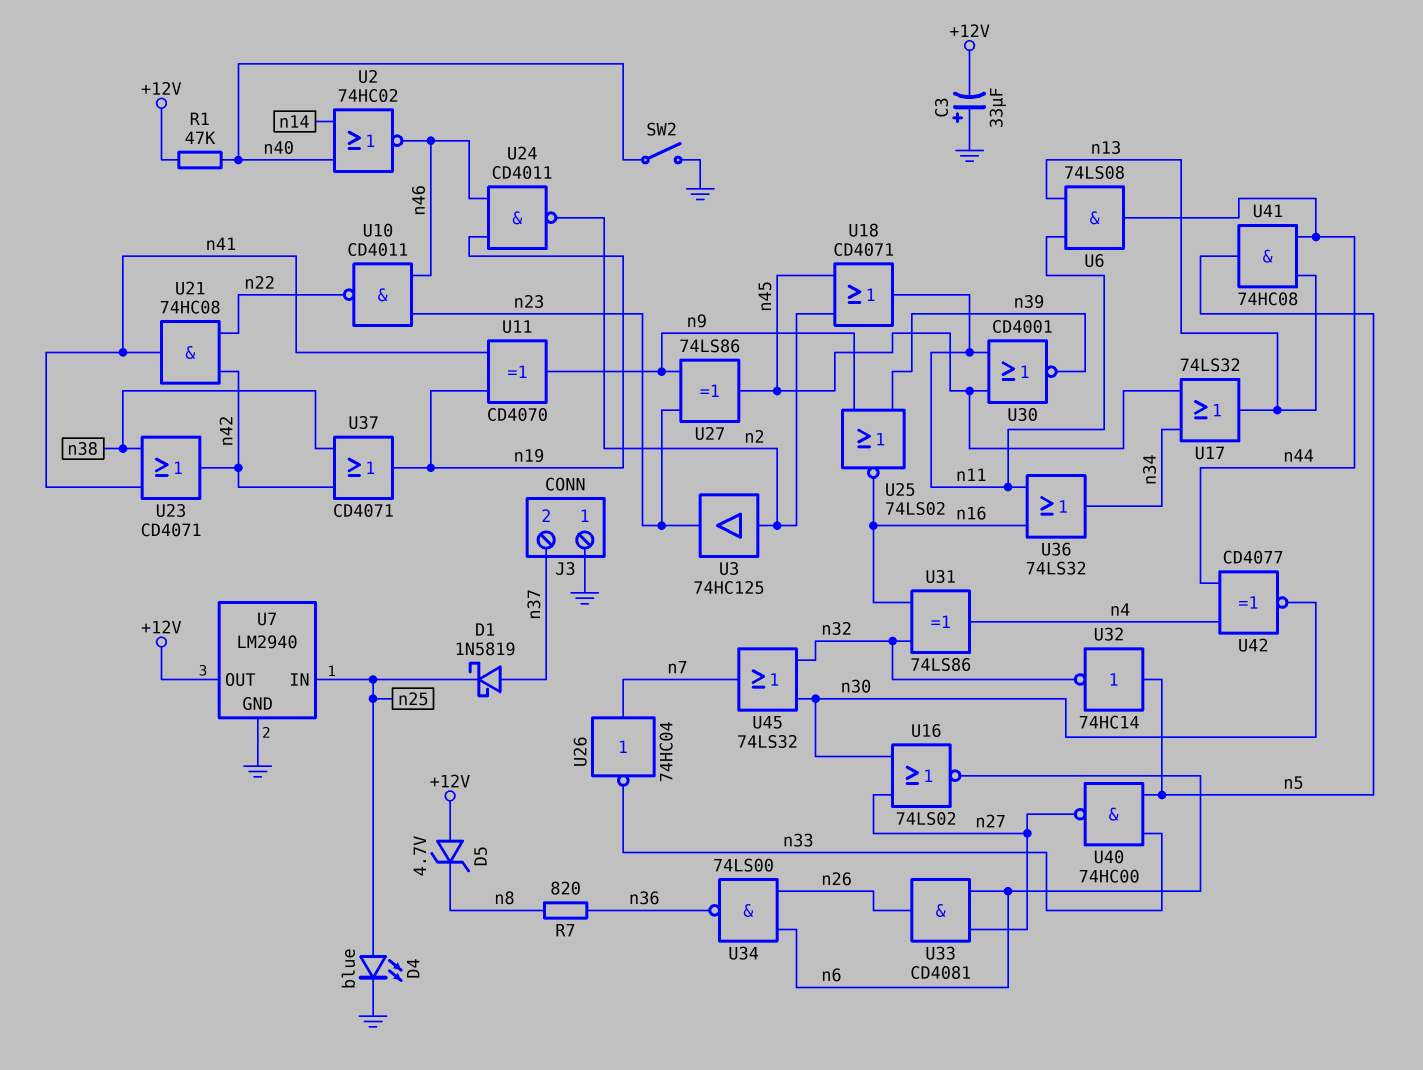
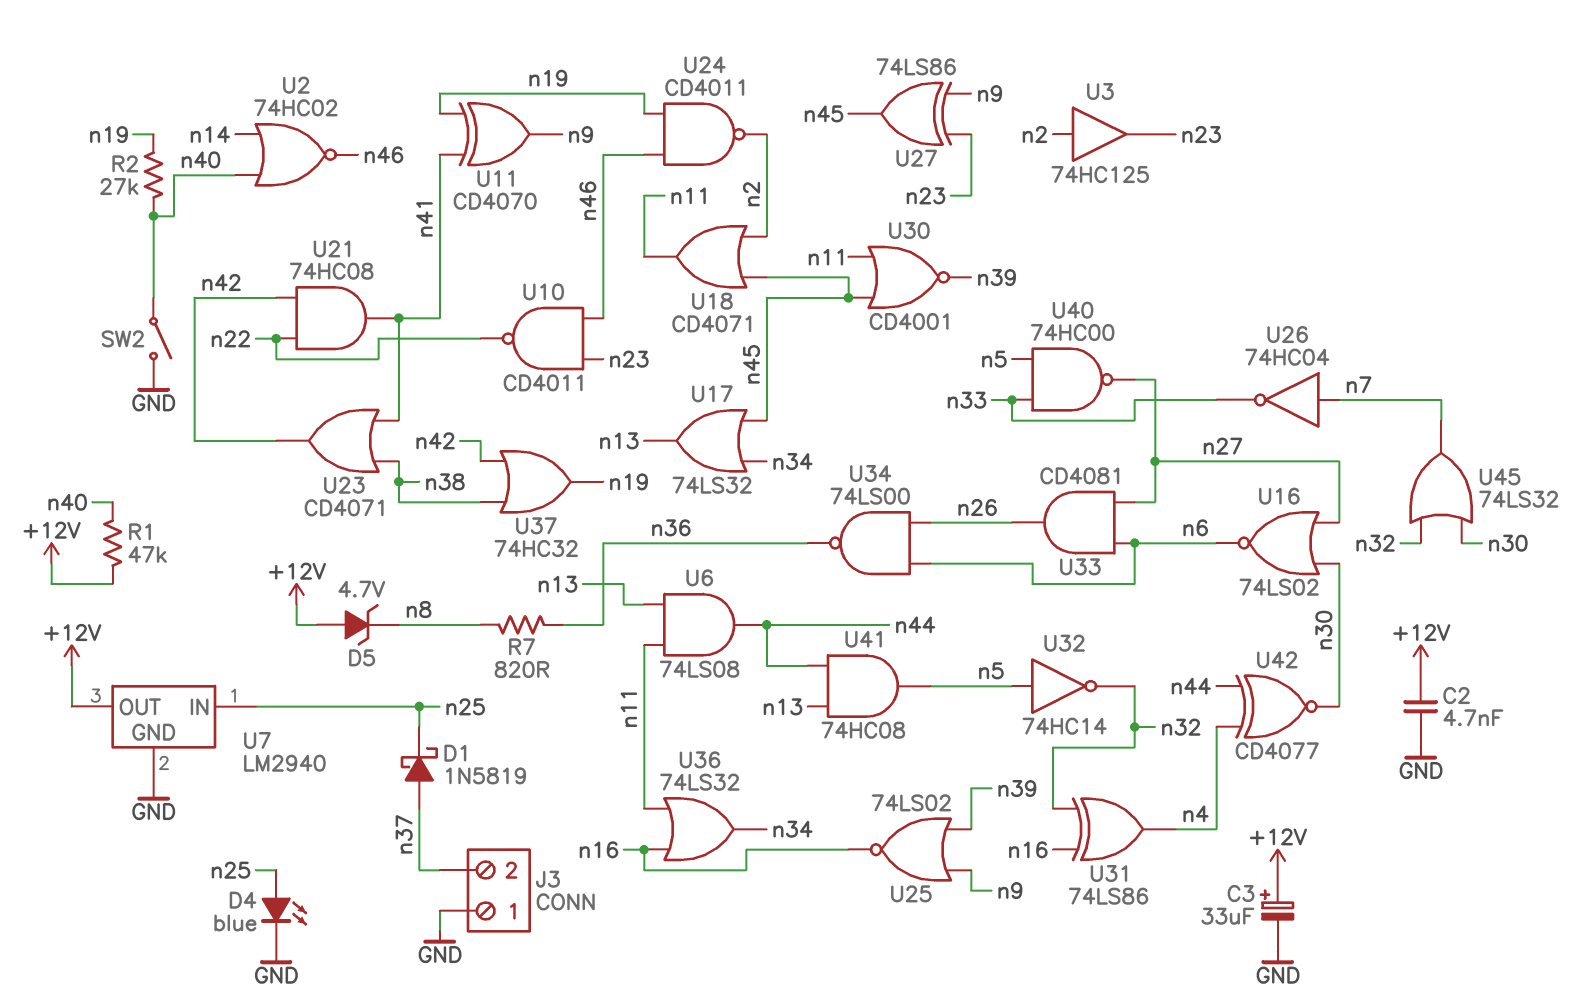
C2: none -> 4.7nF (+12V, GND)
C3: 33uF (plus GND, minus +12V) -> 33uF (plus +12V, minus GND)
R2: none -> 27k (n19, n40)
U37: OR CD4071 (in n38, in n42, out n19) -> OR 74HC32 (in n38, in n42, out n19)

